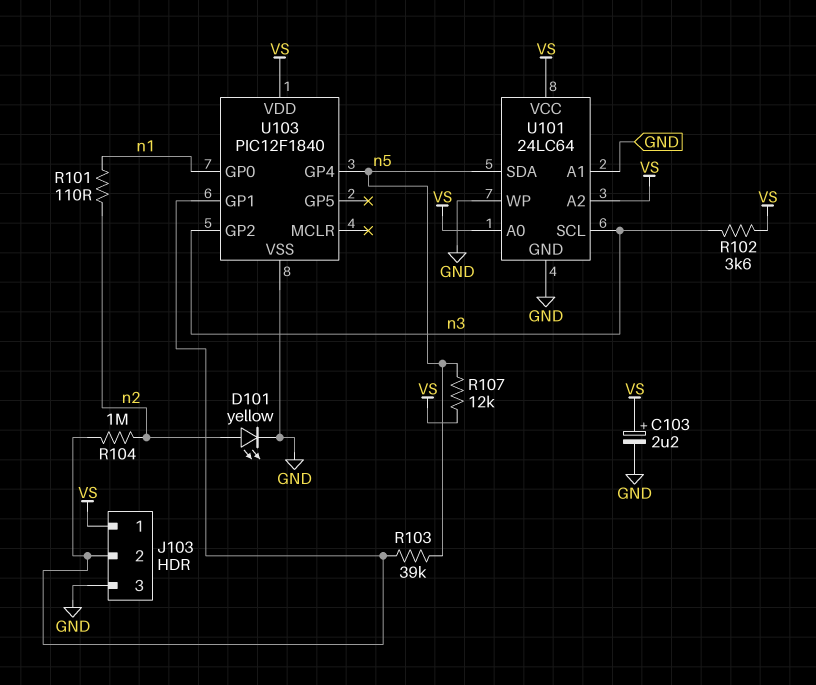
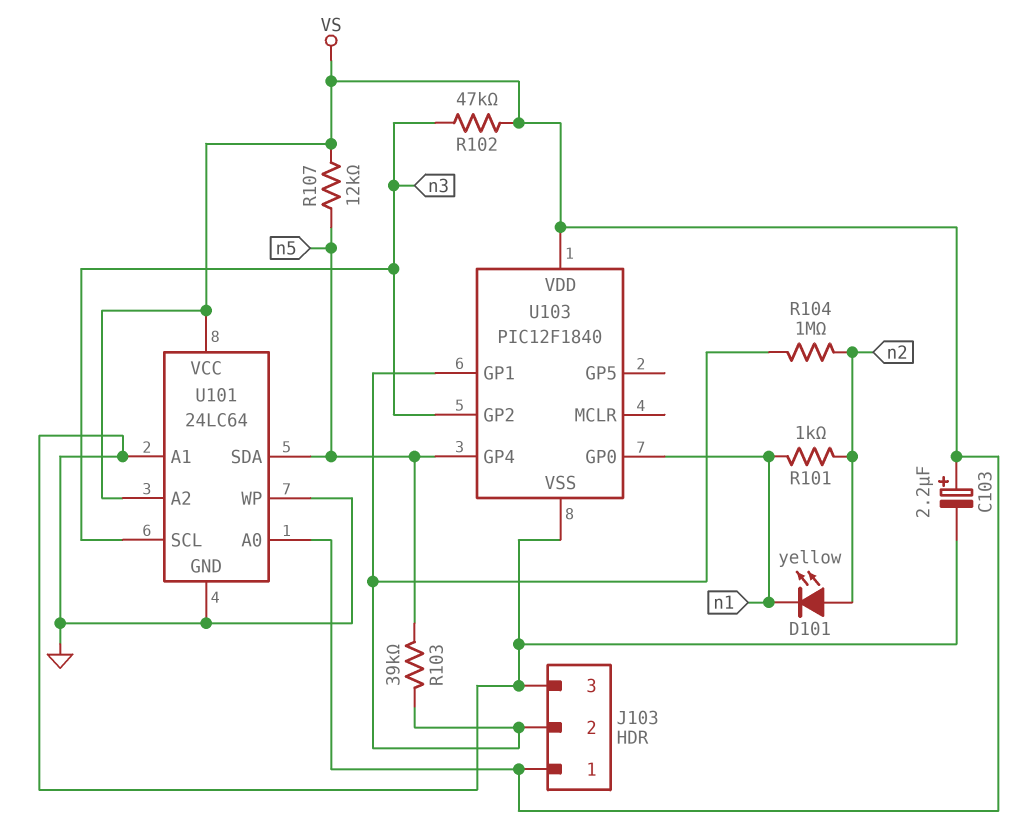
D101: LED yellow (A n2, K GND) -> LED yellow (A n2, K n1)
R101: 110 (n1, n2) -> 1k (n1, n2)
R102: 3.6k (VS, n3) -> 47k (VS, n3)

